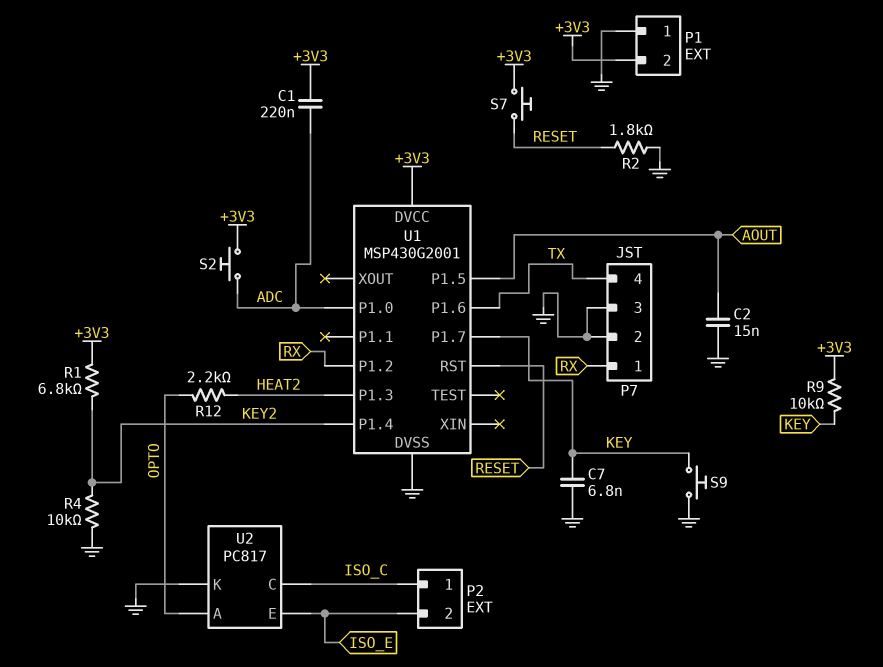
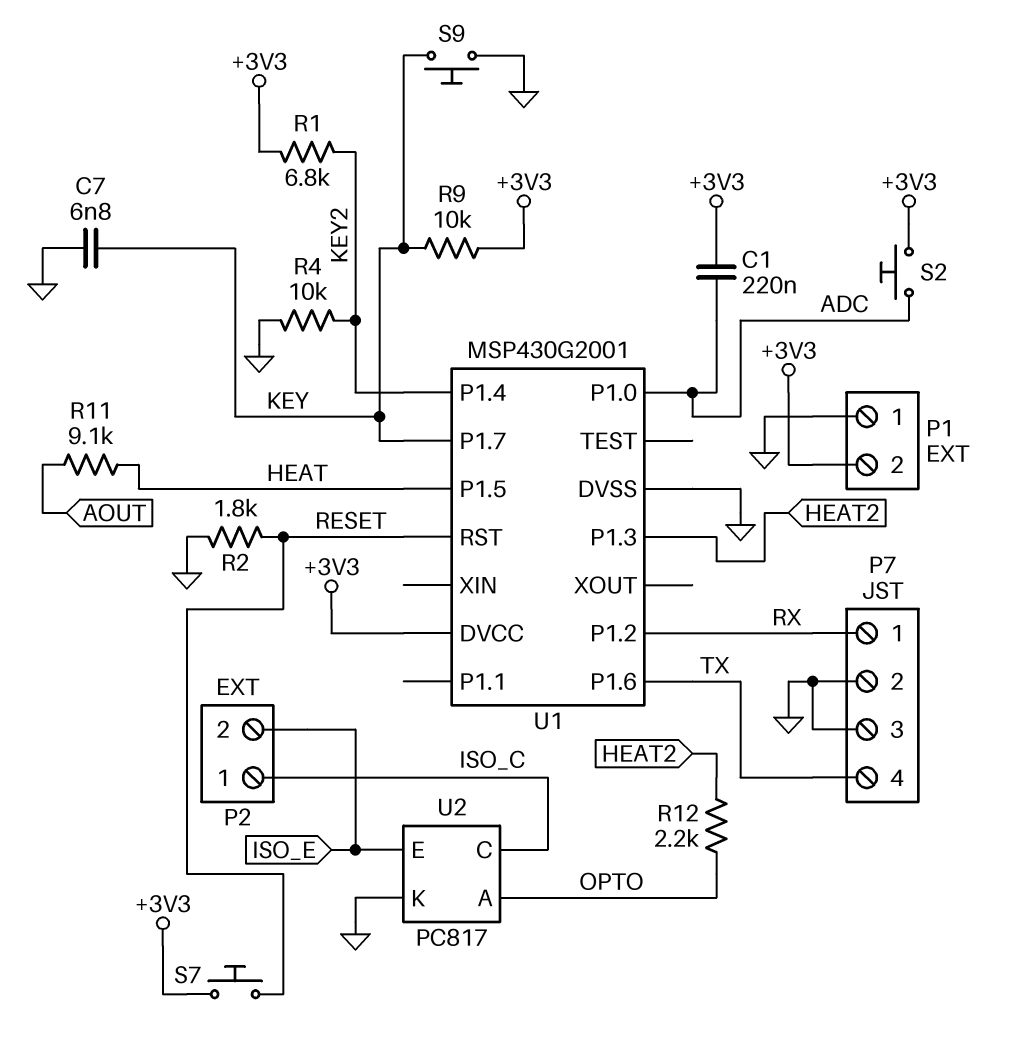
C2: 15nF (AOUT, GND) -> none
R11: none -> 9.1k (AOUT, HEAT)
U1 pin P1.5: AOUT -> HEAT

